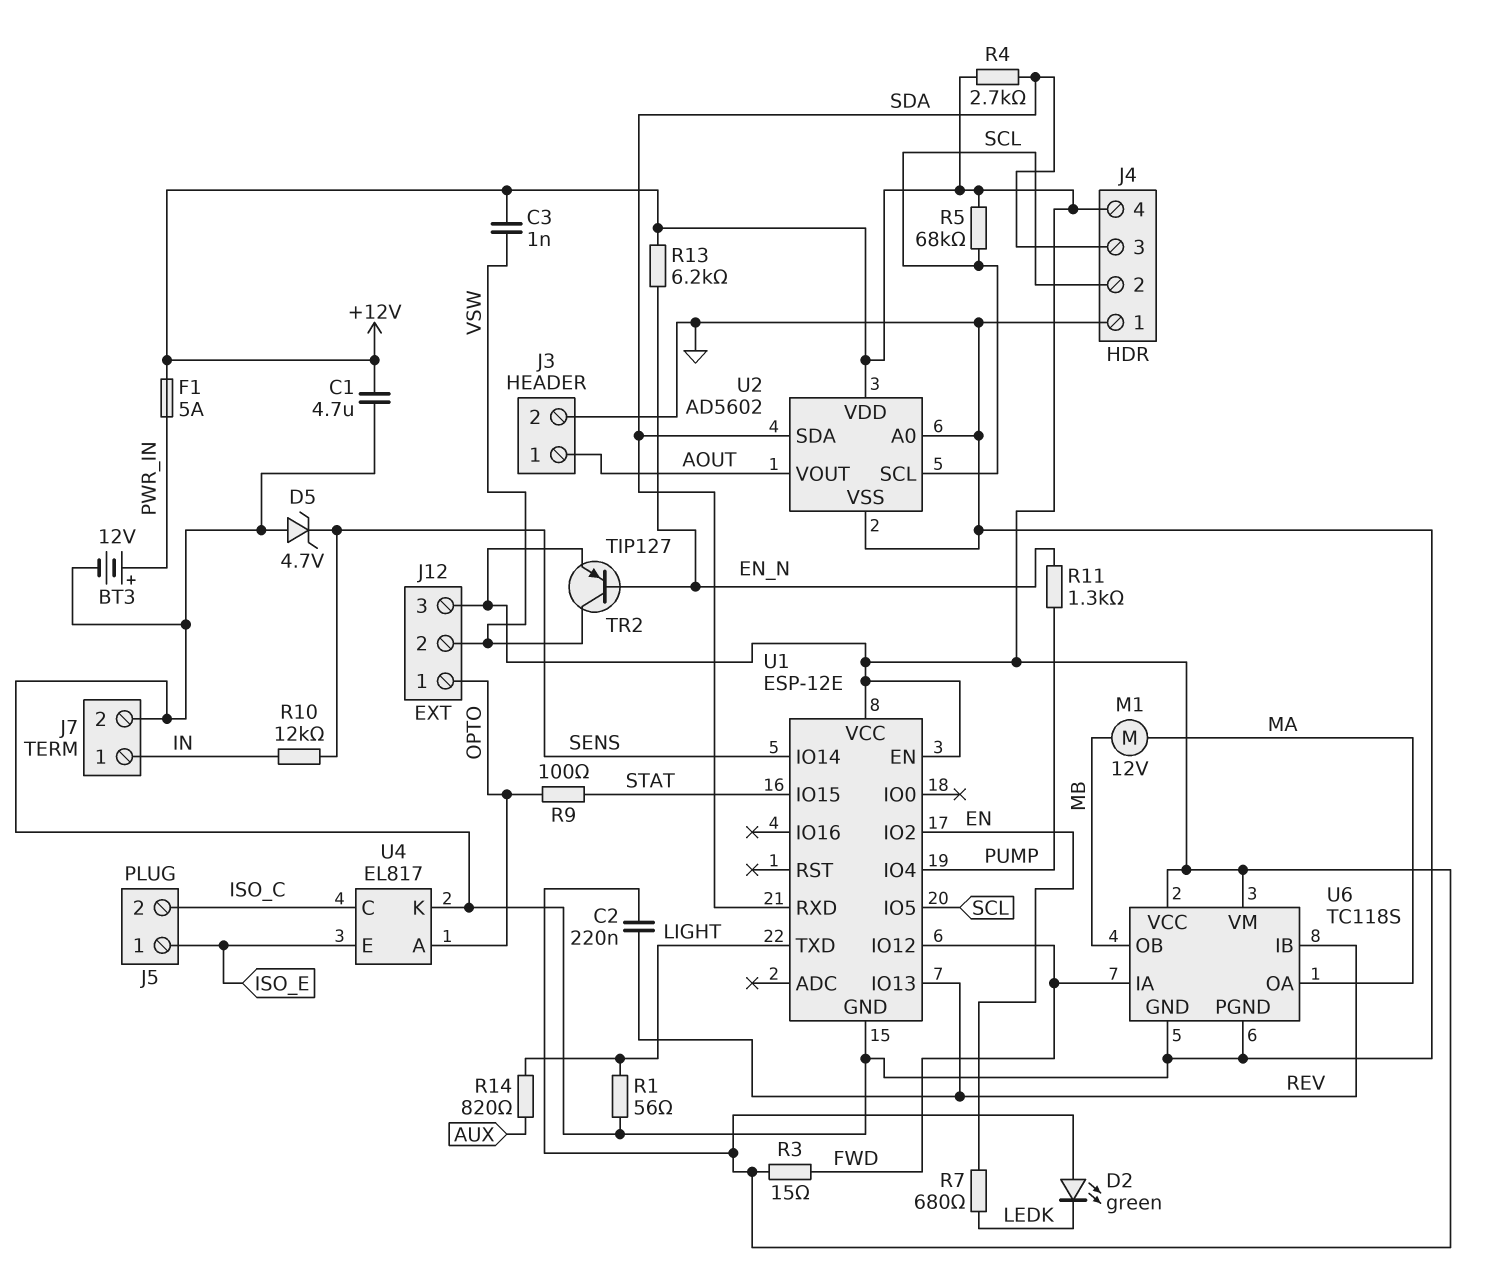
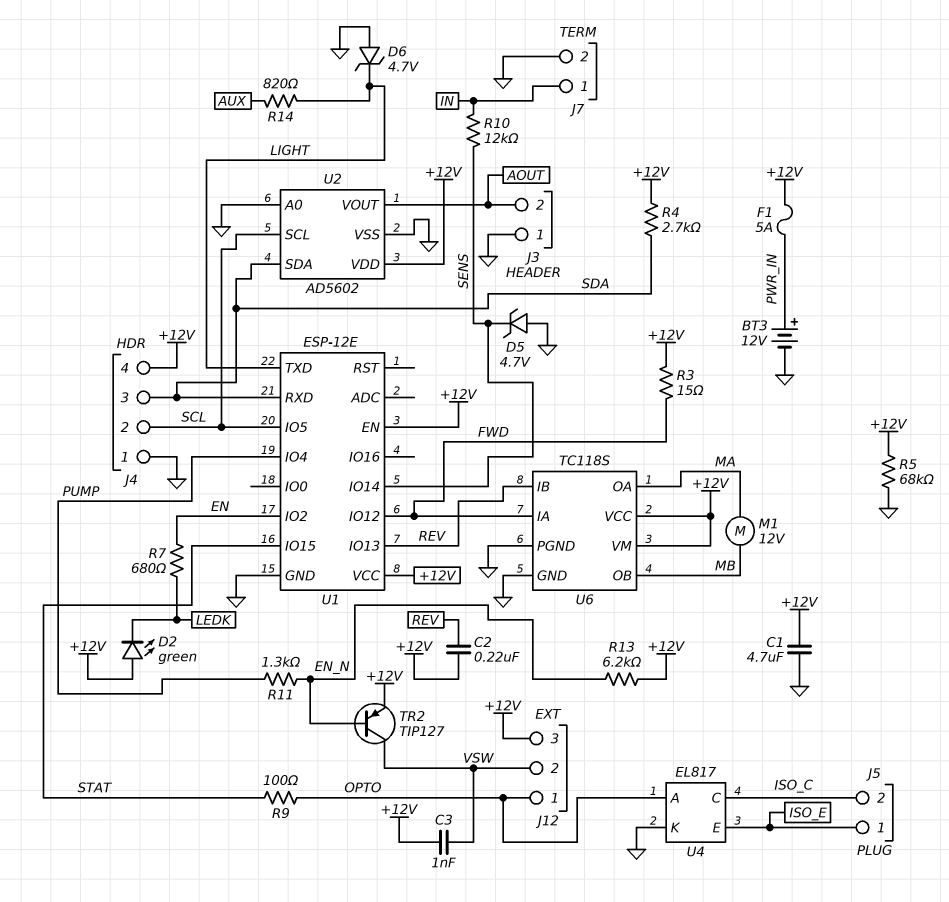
D6: none -> zener 4.7V (A GND, K LIGHT)
J3 pin 1: AOUT -> GND
J3 pin 2: GND -> AOUT
R1: 56 (GND, LIGHT) -> none
R5: 68k (+12V, SCL) -> 68k (+12V, GND)

